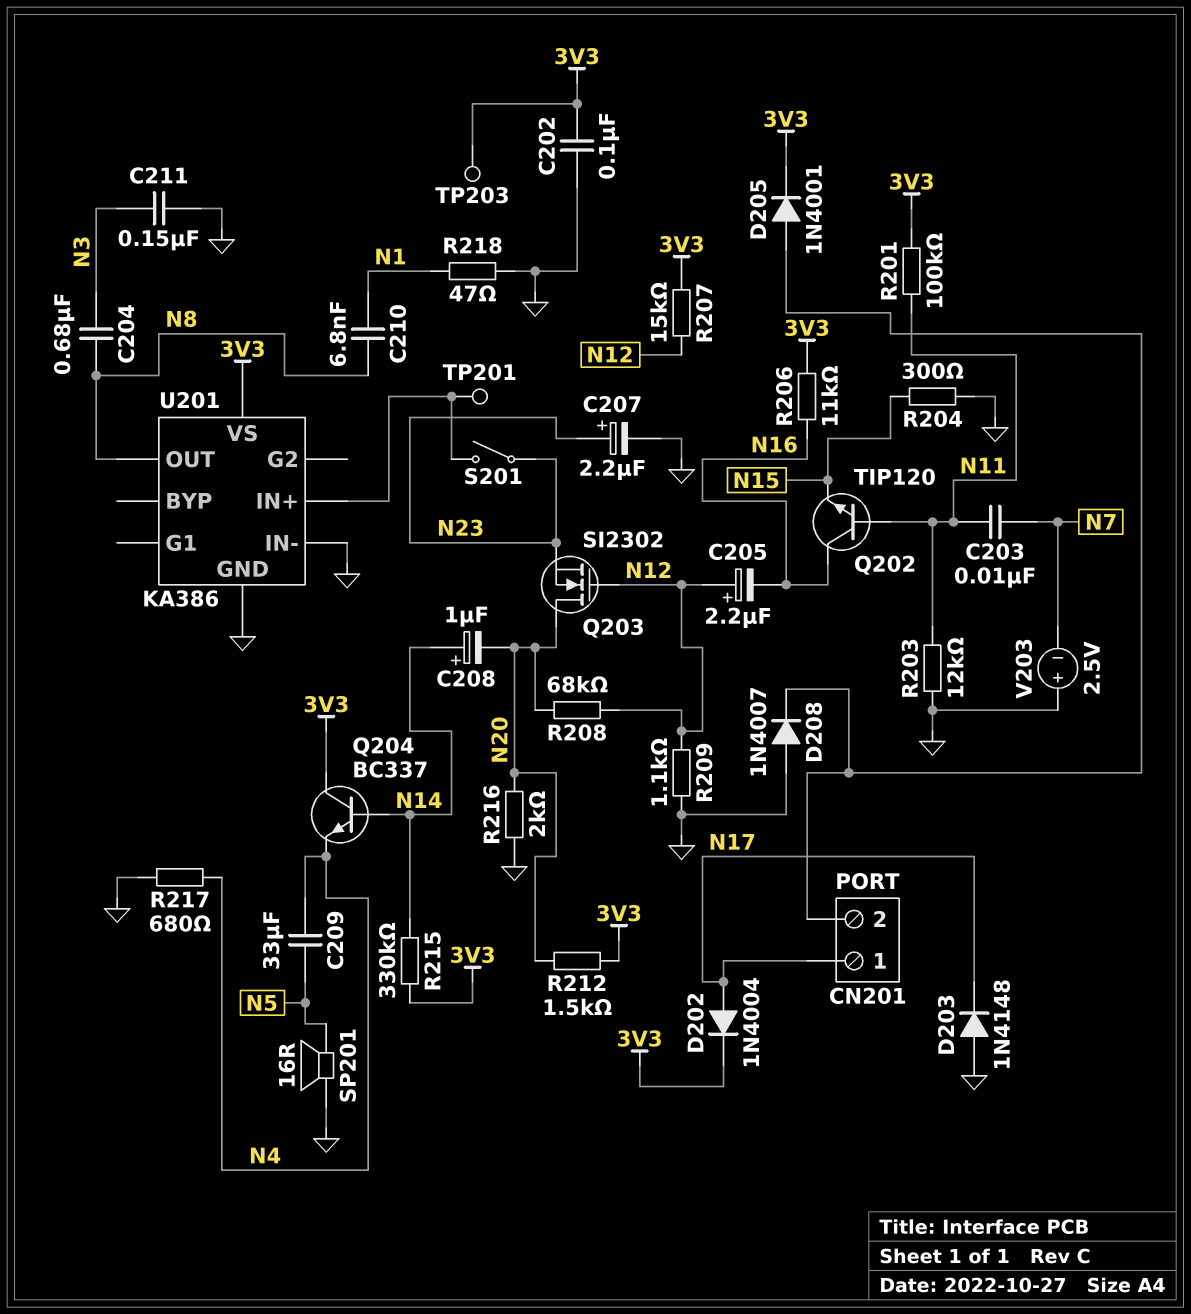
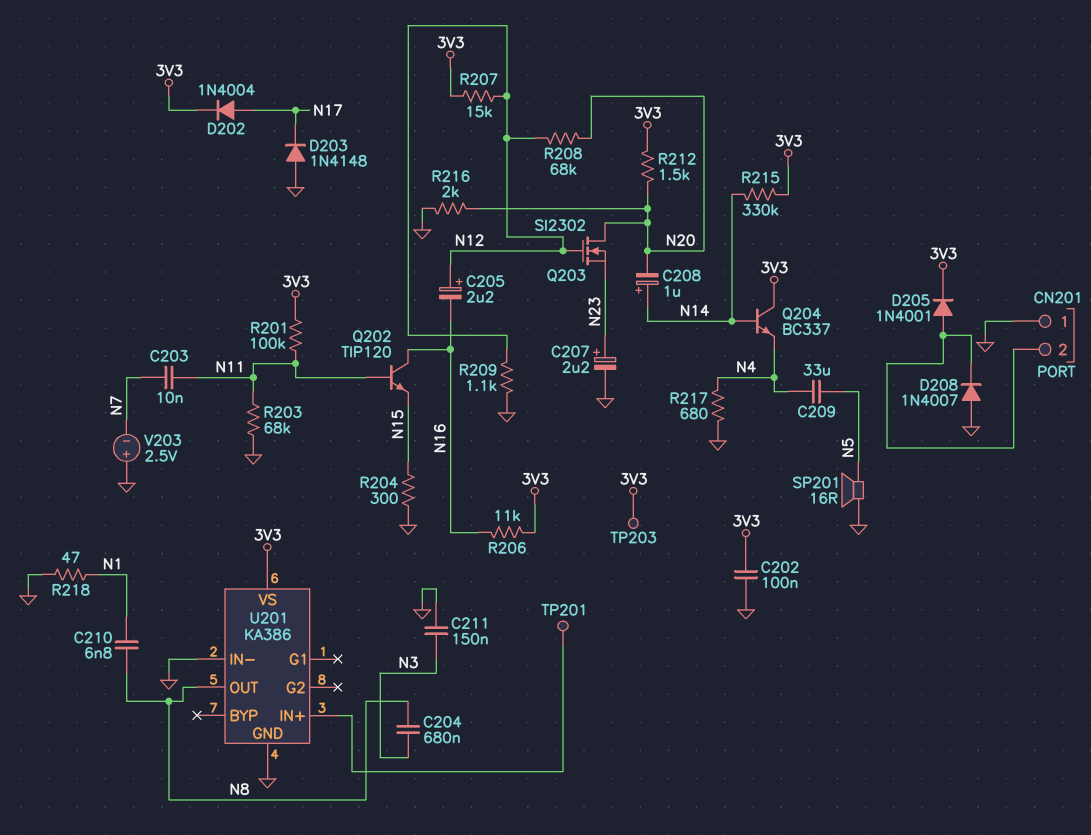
CN201 pin 1: N17 -> GND
R203: 12k (GND, N11) -> 68k (GND, N11)
S201: switch (N23, U201/IN+) -> none

